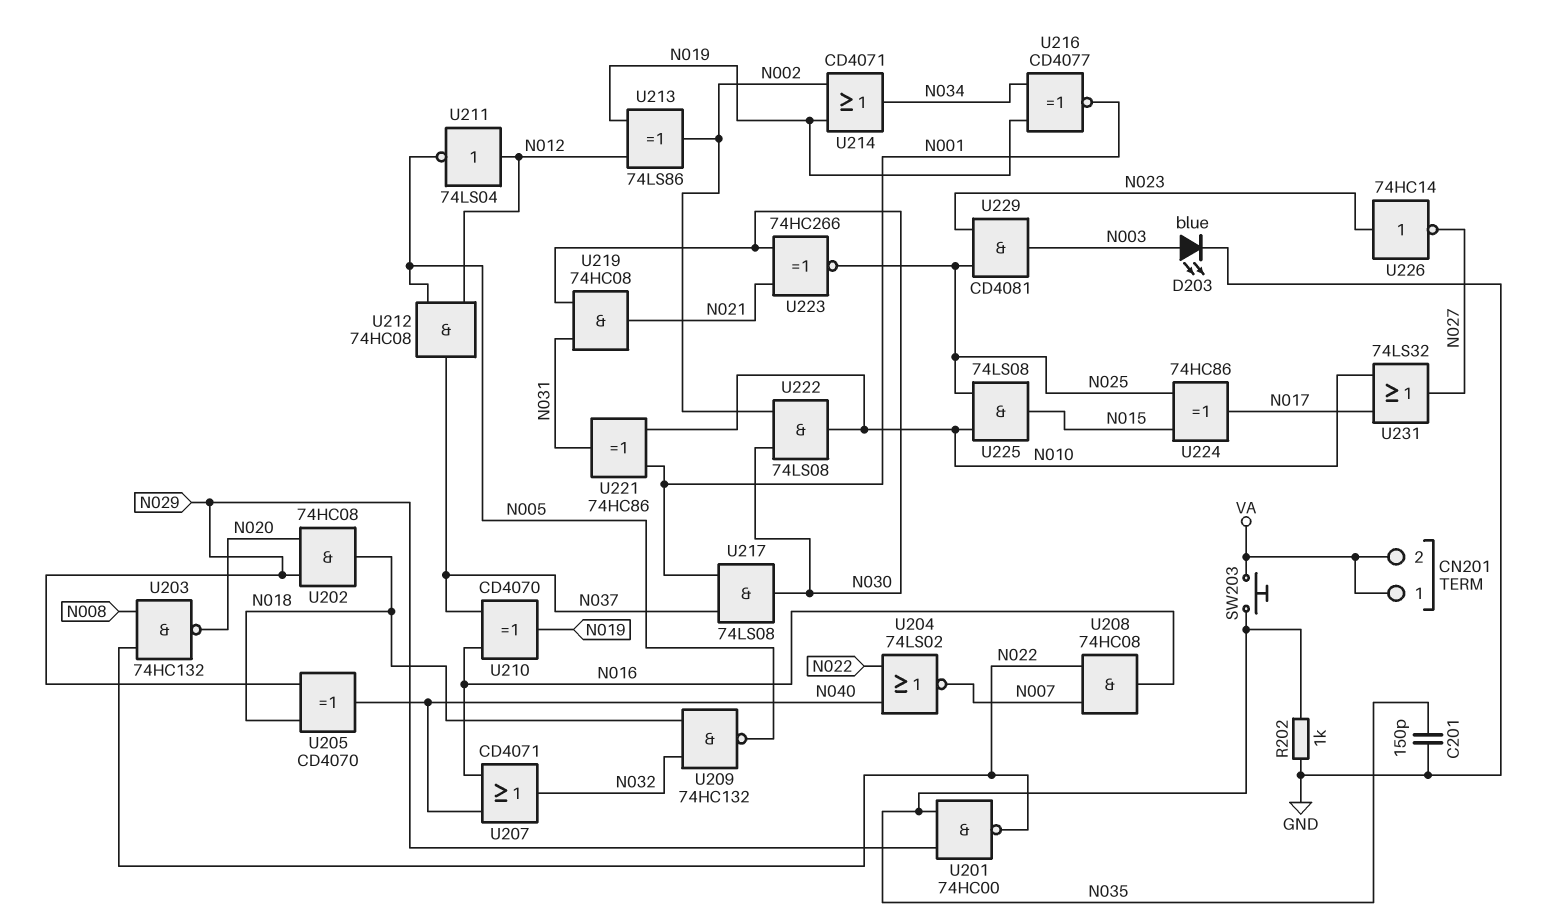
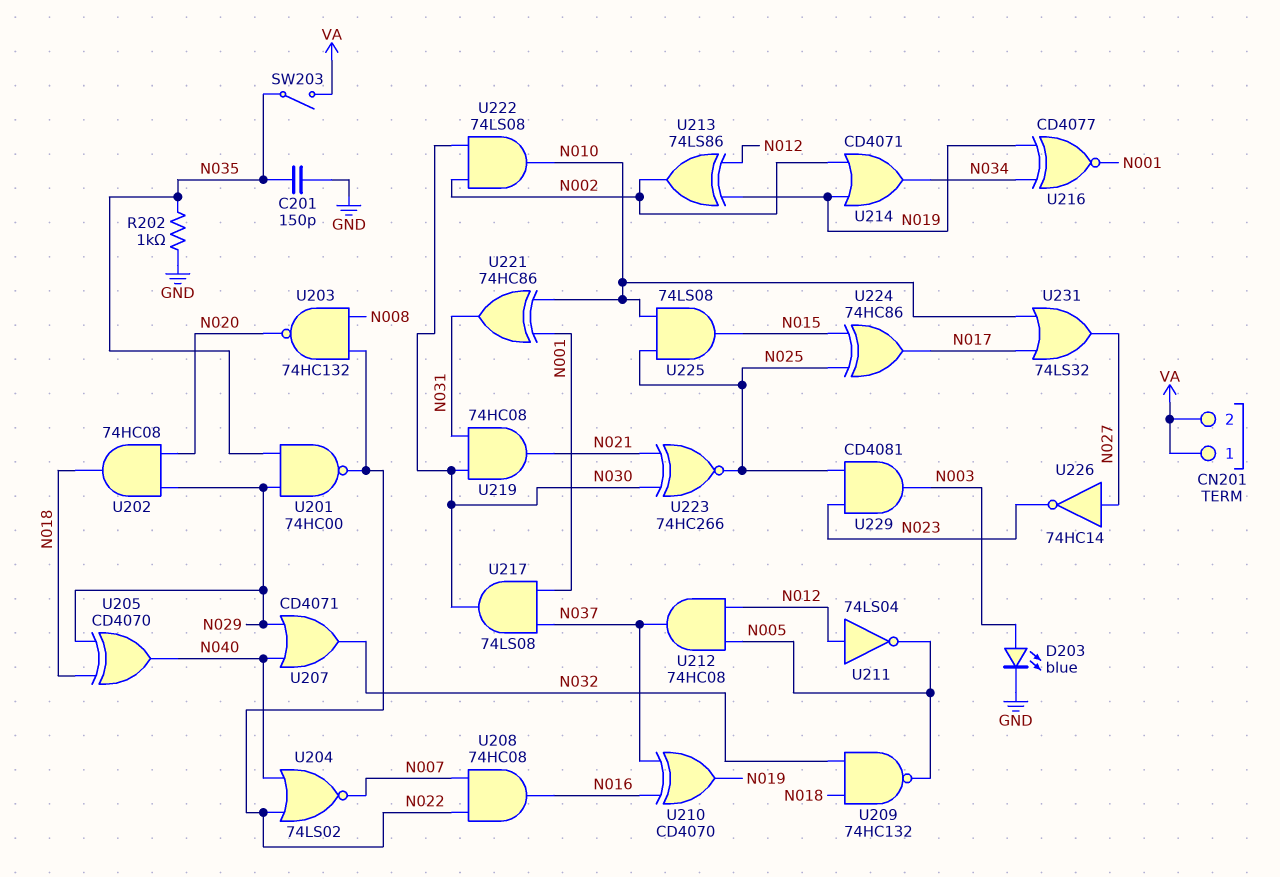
SW203: button (N035, VA) -> switch (N035, VA)
U207: OR CD4071 (in N016, in N040, out N032) -> OR CD4071 (in N029, in N040, out N032)
U226: NOT 74HC14 (in N023, out N027) -> NOT 74HC14 (in N027, out N023)

